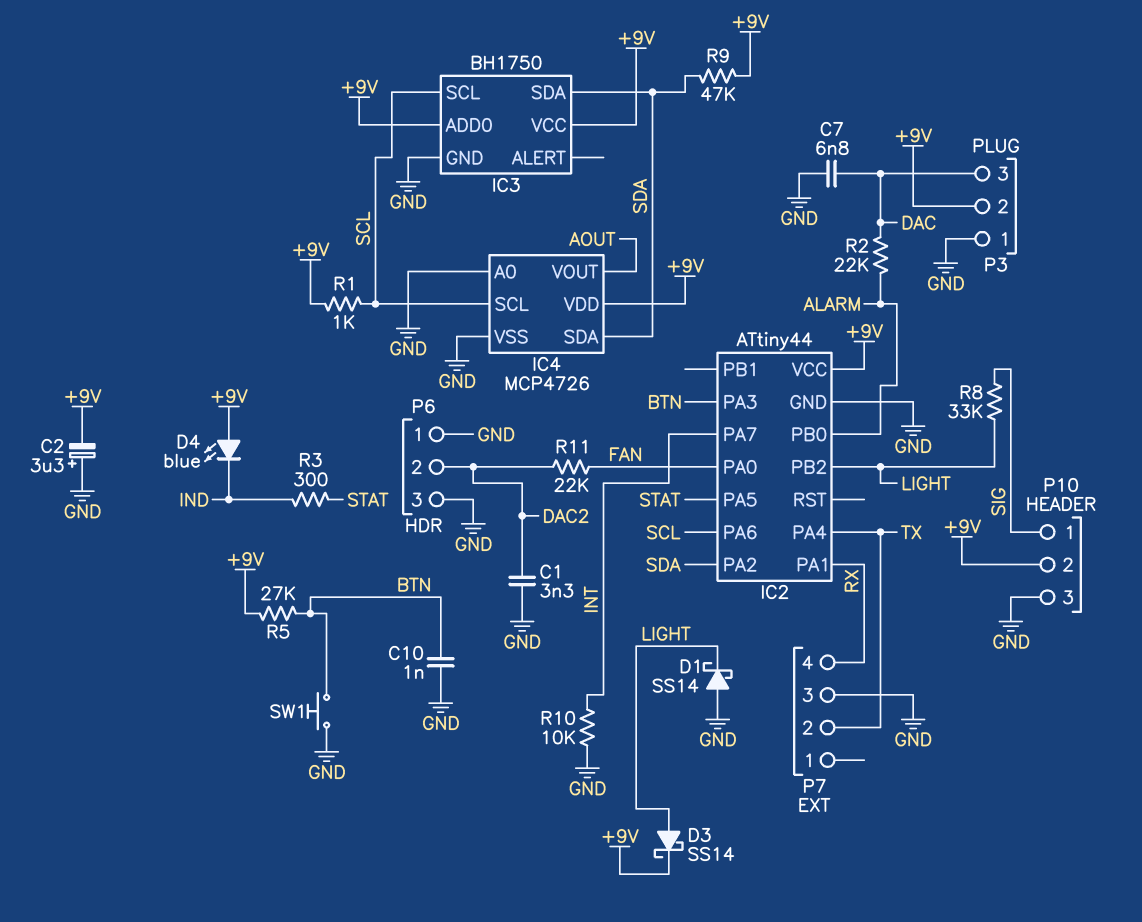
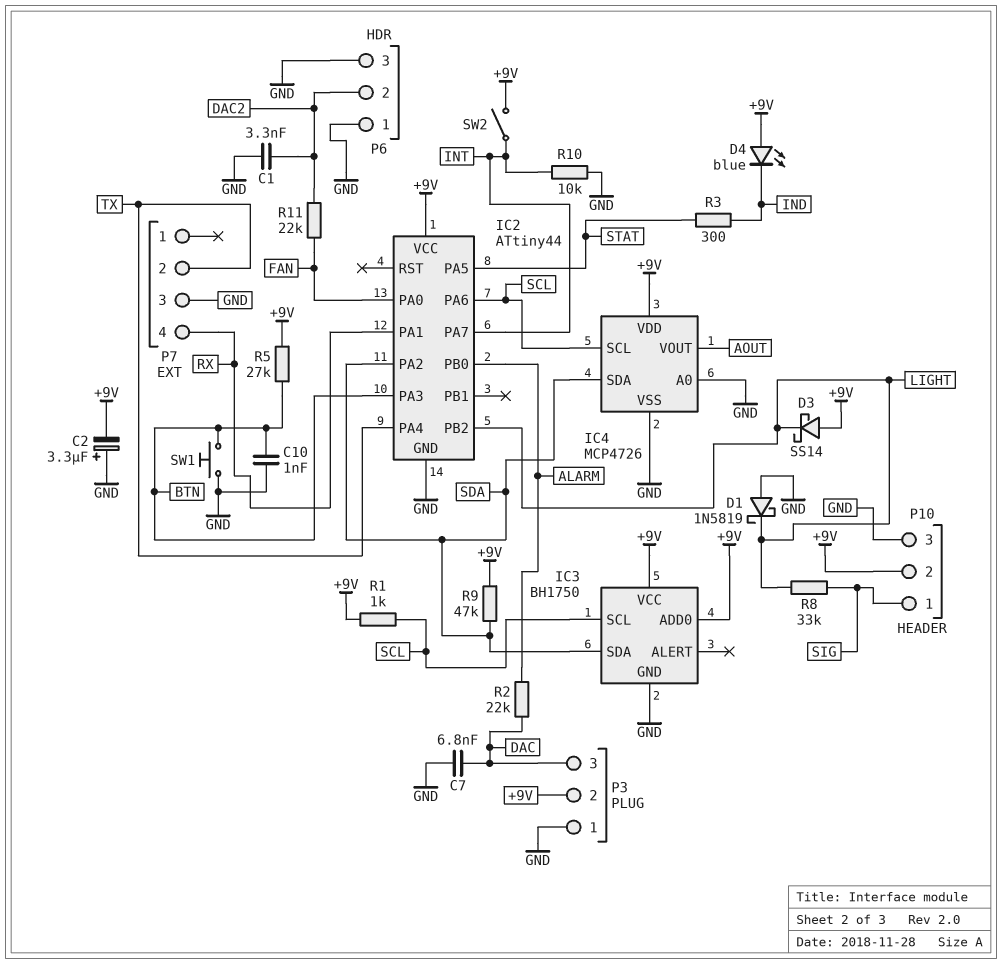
D1: schottky SS14 (A GND, K LIGHT) -> schottky 1N5819 (A GND, K LIGHT)
D3: schottky SS14 (A LIGHT, K +9V) -> schottky SS14 (A +9V, K LIGHT)
SW2: none -> switch (+9V, INT)

